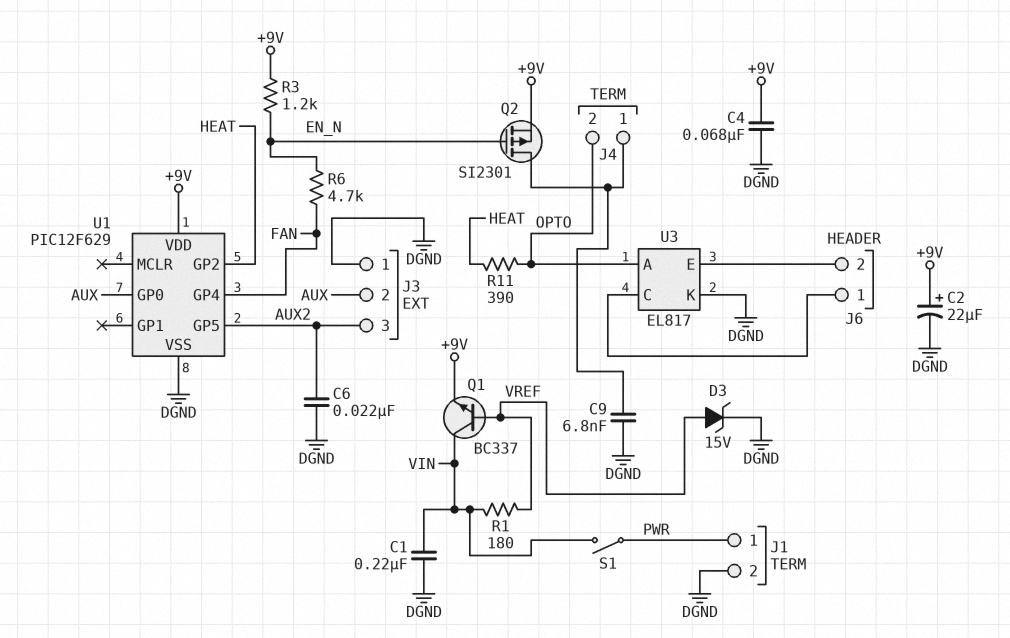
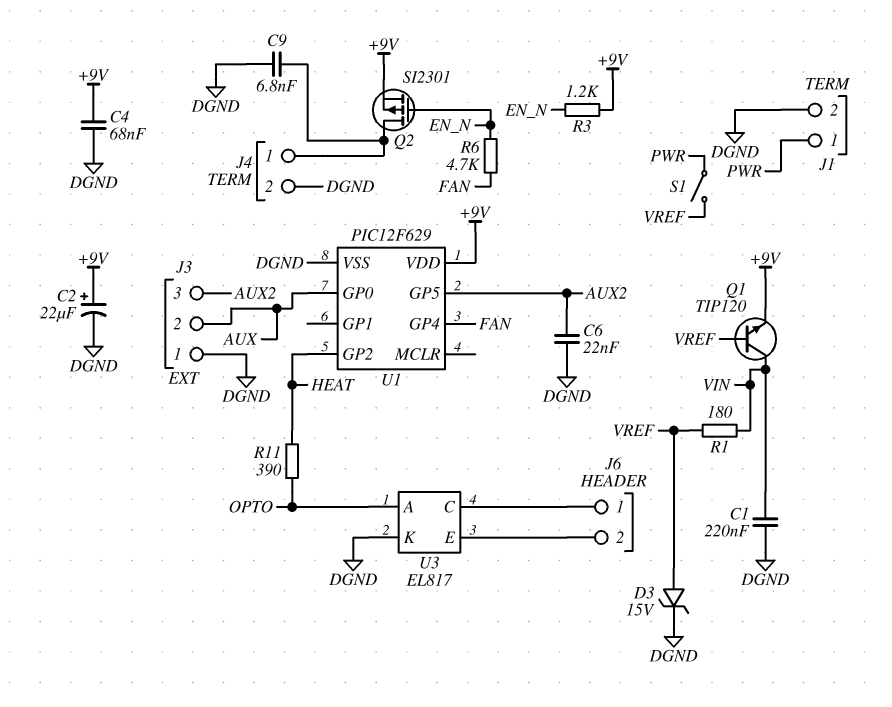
J4 pin 2: OPTO -> DGND
Q1: NPN BC337 (B VREF, C VIN, E +9V) -> NPN TIP120 (B VREF, C VIN, E +9V)
S1: switch (PWR, VIN) -> switch (PWR, VREF)

